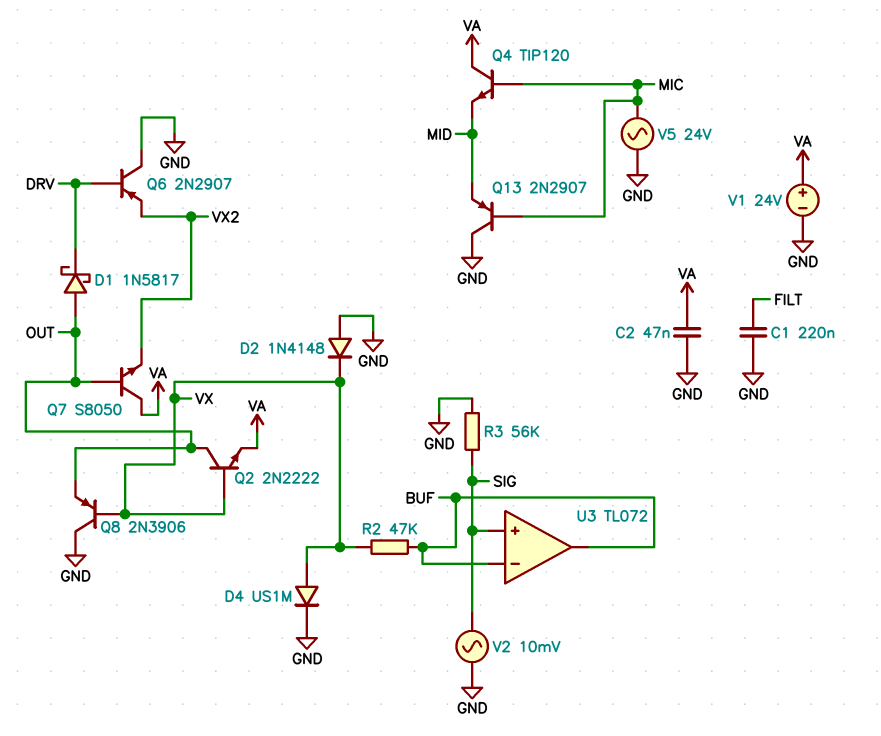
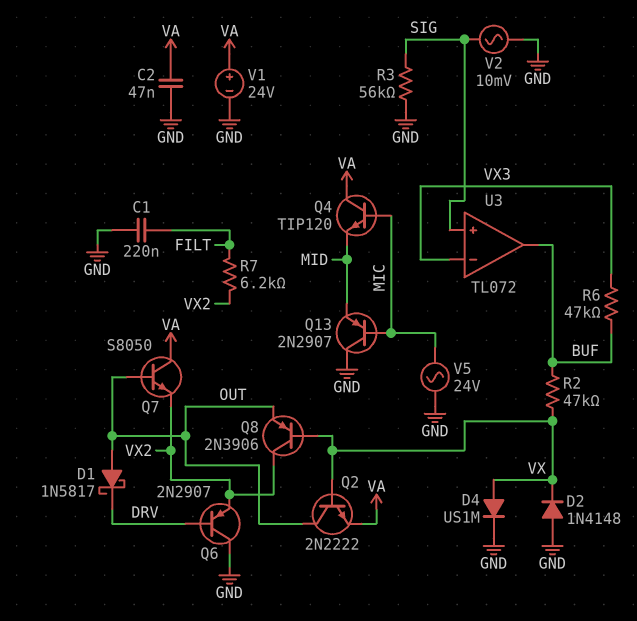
Q8: PNP 2N3906 (B VX, C GND, E OUT) -> PNP 2N3906 (B VX, C VX2, E OUT)
R6: none -> 47k (BUF, VX3)
R7: none -> 6.2k (FILT, VX2)
U3 pin in-: BUF -> VX3

